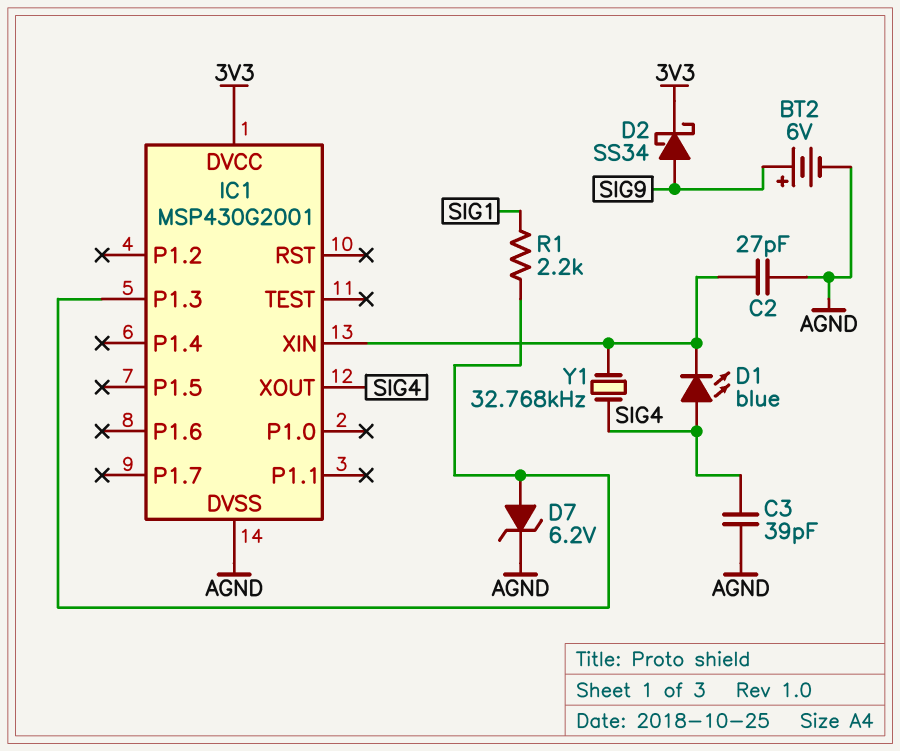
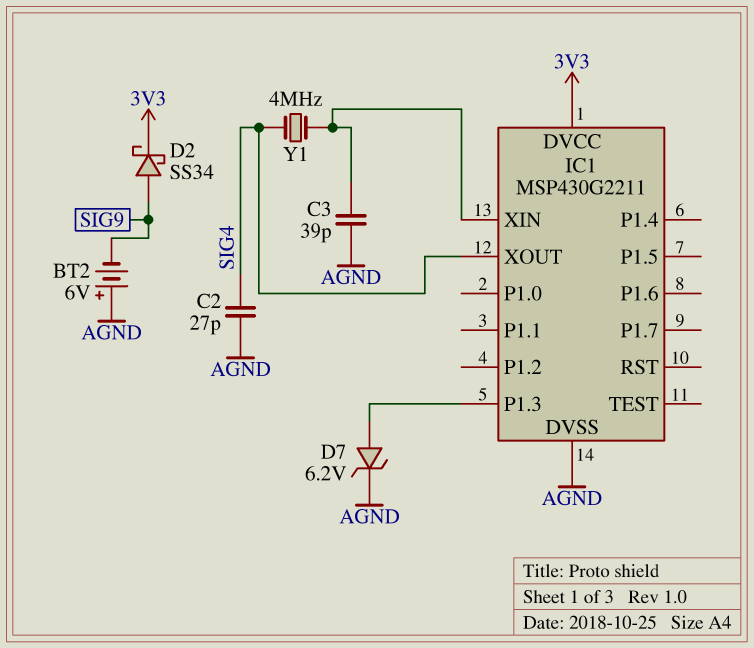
BT2: 6V (plus SIG9, minus AGND) -> 6V (plus AGND, minus SIG9)
C2: 27pF (AGND, IC1/XIN) -> 27pF (AGND, SIG4)
C3: 39pF (AGND, SIG4) -> 39pF (AGND, IC1/XIN)
D1: LED blue (A SIG4, K IC1/XIN) -> none
IC1: MSP430G2001 -> MSP430G2211
R1: 2.2k (IC1/P1.3, SIG1) -> none
Y1: 32.768kHz (IC1/XIN, SIG4) -> 4MHz (IC1/XIN, SIG4)

